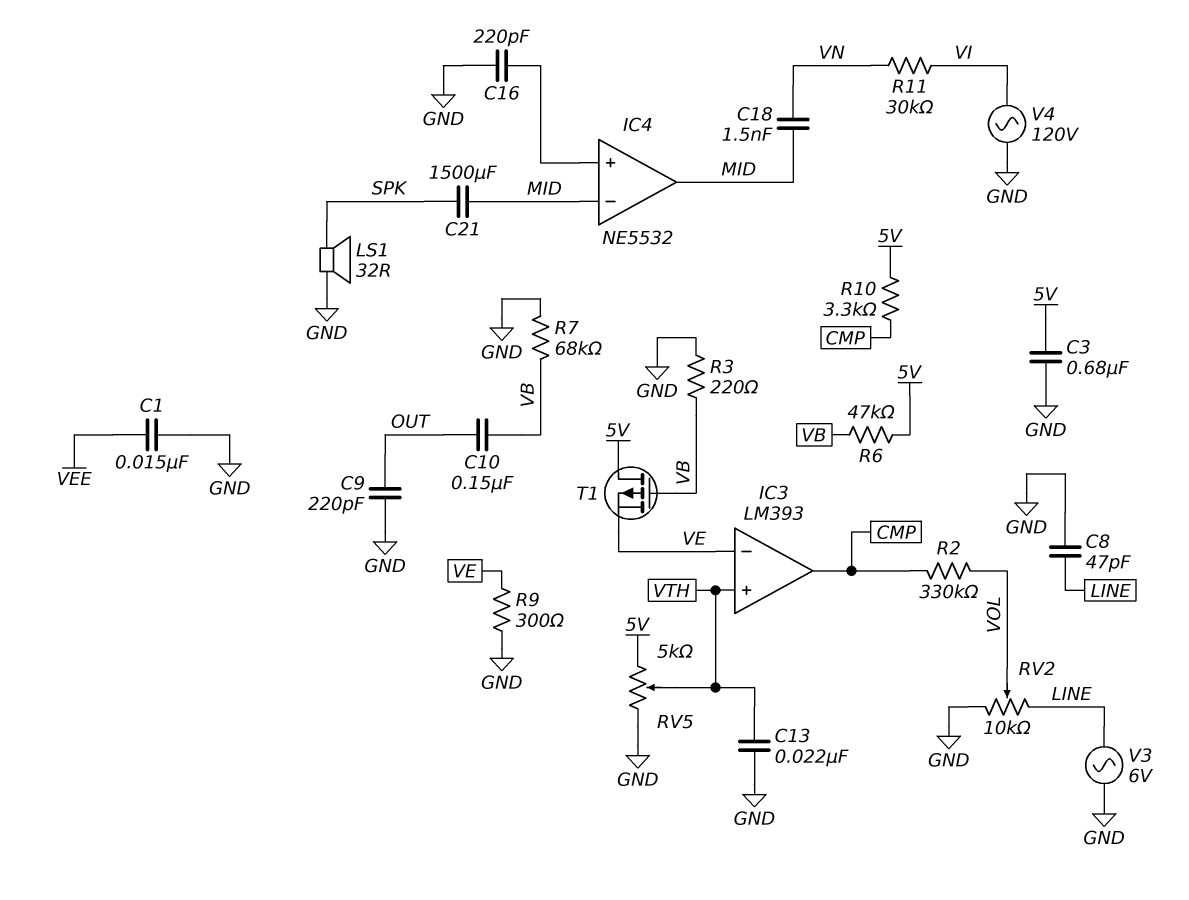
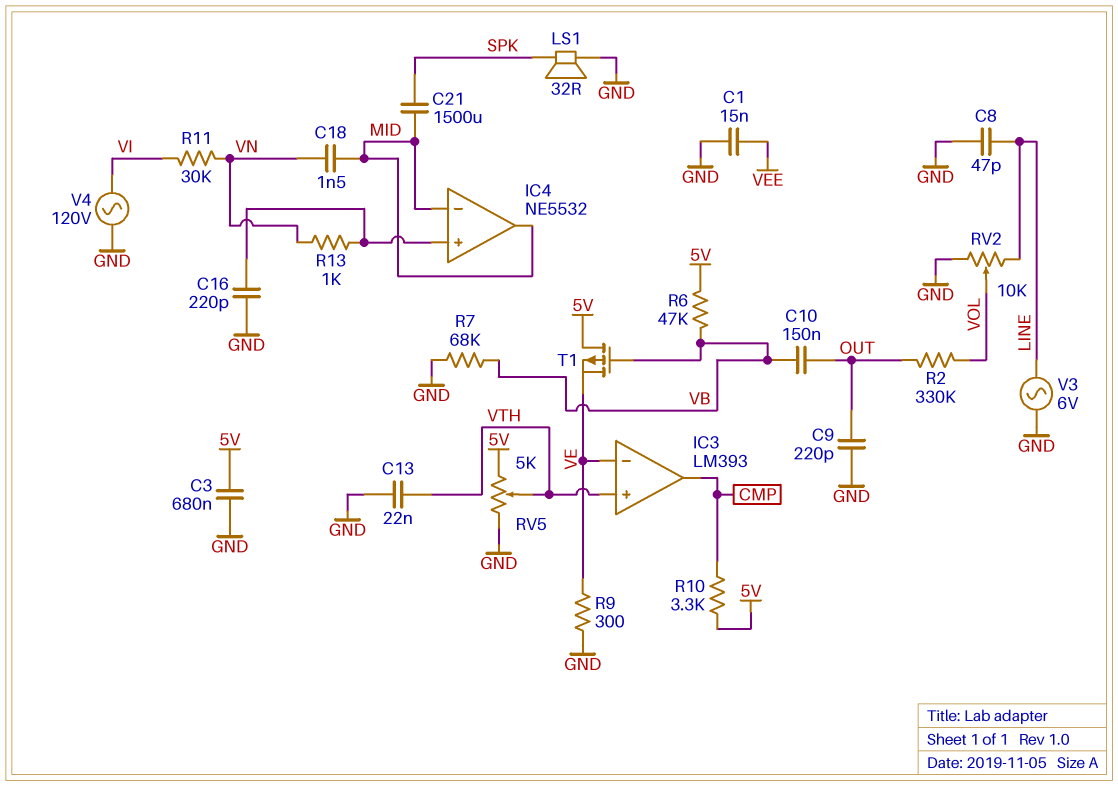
R2: 330k (CMP, VOL) -> 330k (OUT, VOL)
R3: 220 (GND, VB) -> none
R13: none -> 1k (IC4/in+, VN)

